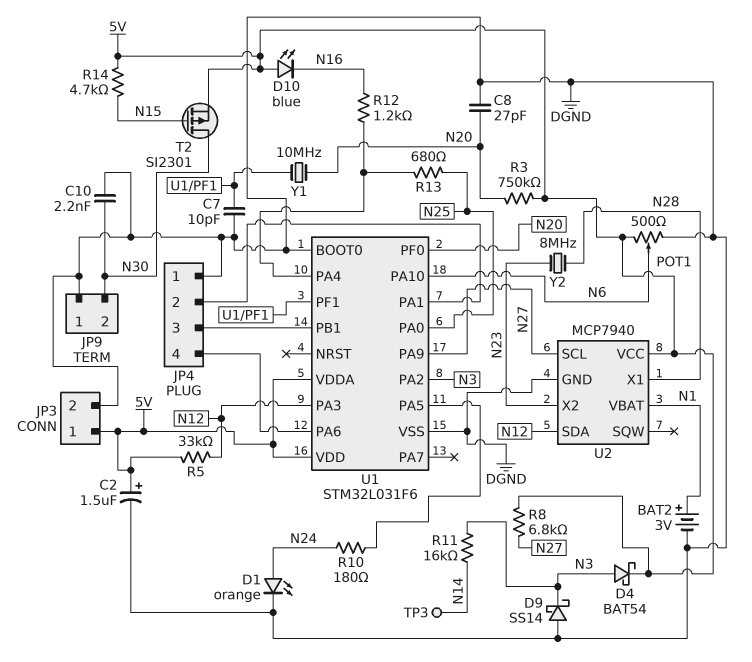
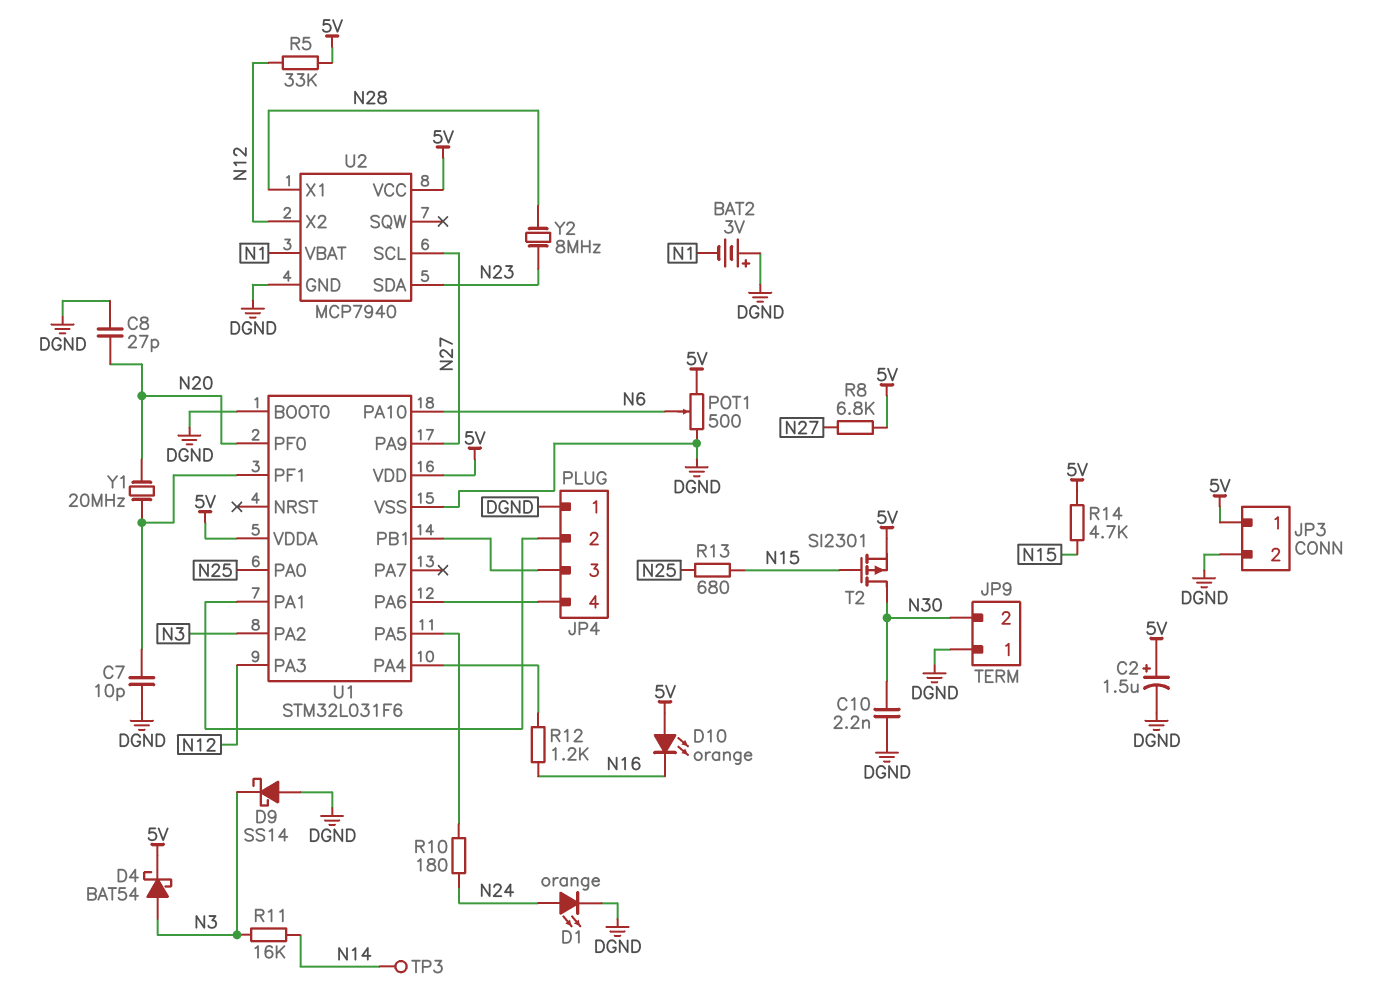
BAT2: 3V (plus N1, minus DGND) -> 3V (plus DGND, minus N1)
D10: LED blue (A 5V, K N16) -> LED orange (A 5V, K N16)
R3: 750k (5V, N20) -> none
R13: 680 (N25, U1/PA4) -> 680 (N15, N25)
U2 pin SDA: N12 -> N23
U2 pin X2: N23 -> N12
Y1: 10MHz (N20, U1/PF1) -> 20MHz (N20, U1/PF1)

